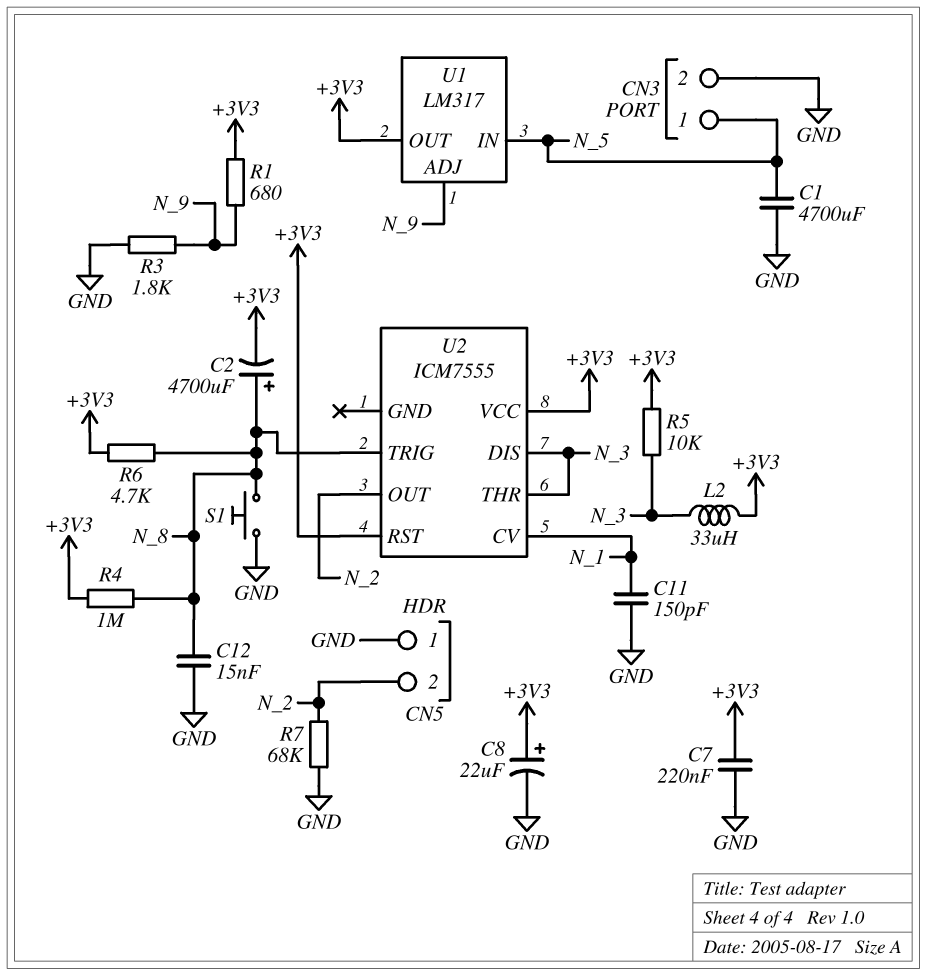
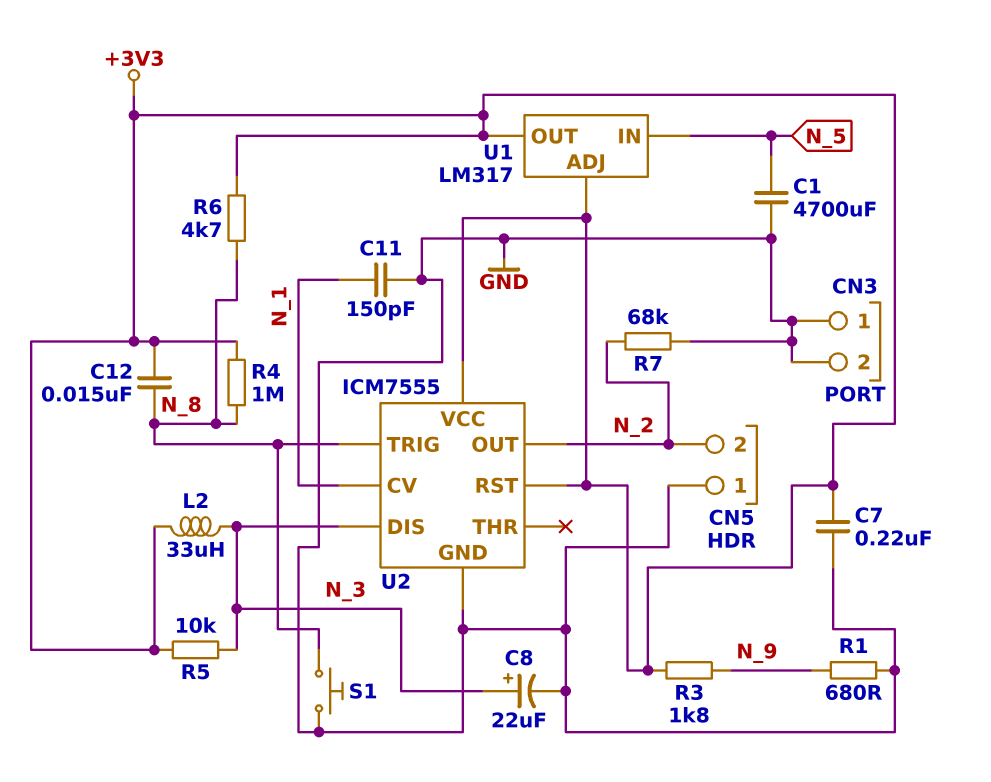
C2: 4700uF (plus N_8, minus +3V3) -> none
C8: 22uF (plus +3V3, minus GND) -> 22uF (plus N_3, minus GND)
C12: 15nF (GND, N_8) -> 15nF (+3V3, N_8)
CN3 pin 1: N_5 -> GND
R1: 680 (+3V3, N_9) -> 680 (GND, N_9)
R3: 1.8k (GND, N_9) -> 1.8k (+3V3, N_9)
U1 pin ADJ: N_9 -> +3V3
U2 pin GND: none -> GND
U2 pin THR: N_3 -> none

